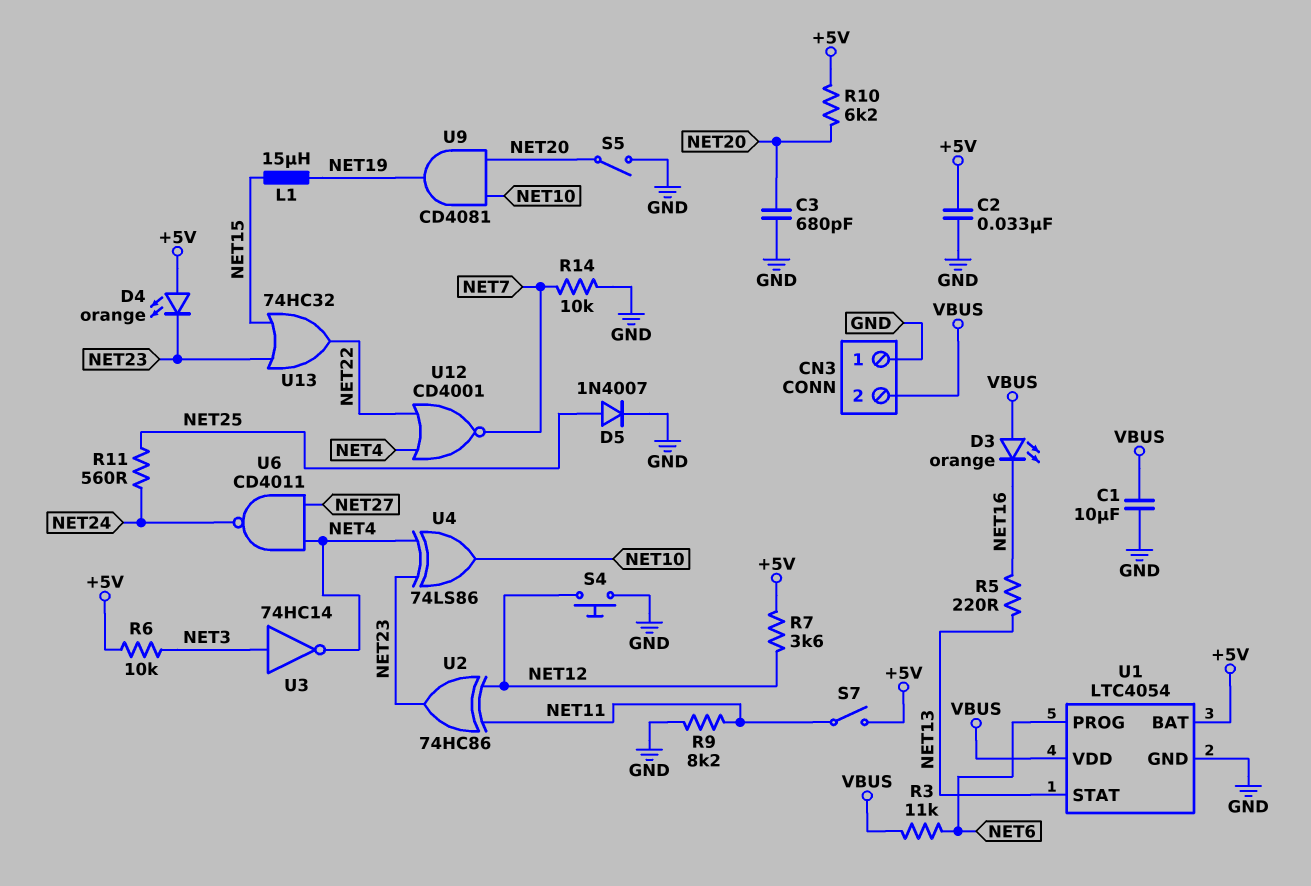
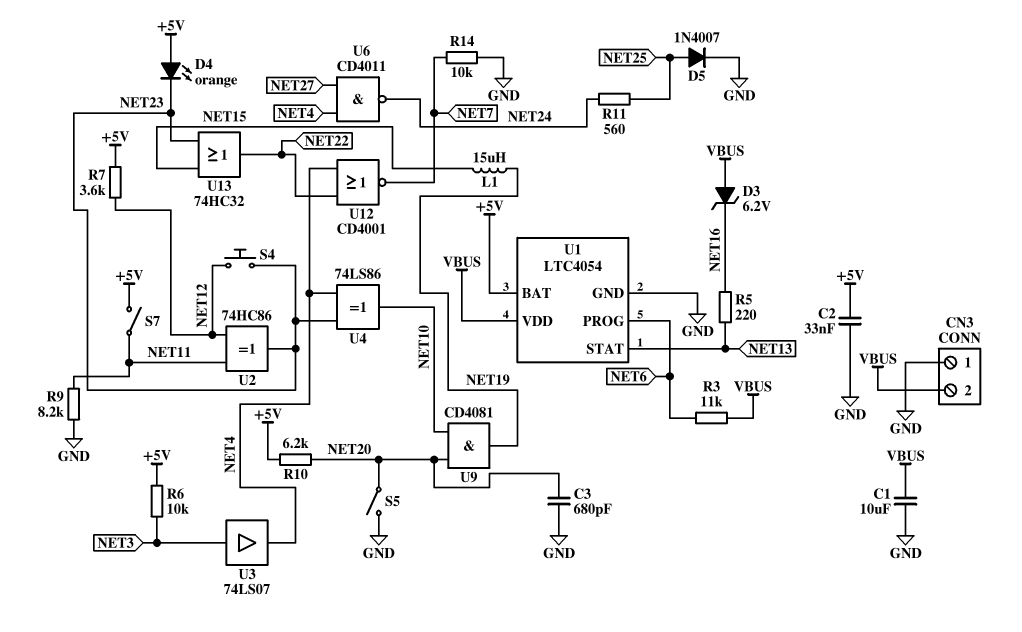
D3: LED orange (A VBUS, K NET16) -> zener 6.2V (A VBUS, K NET16)
S4: button (GND, NET12) -> button (NET12, NET23)
U3: NOT 74HC14 (in NET3, out NET4) -> buffer 74LS07 (in NET3, out NET4)

